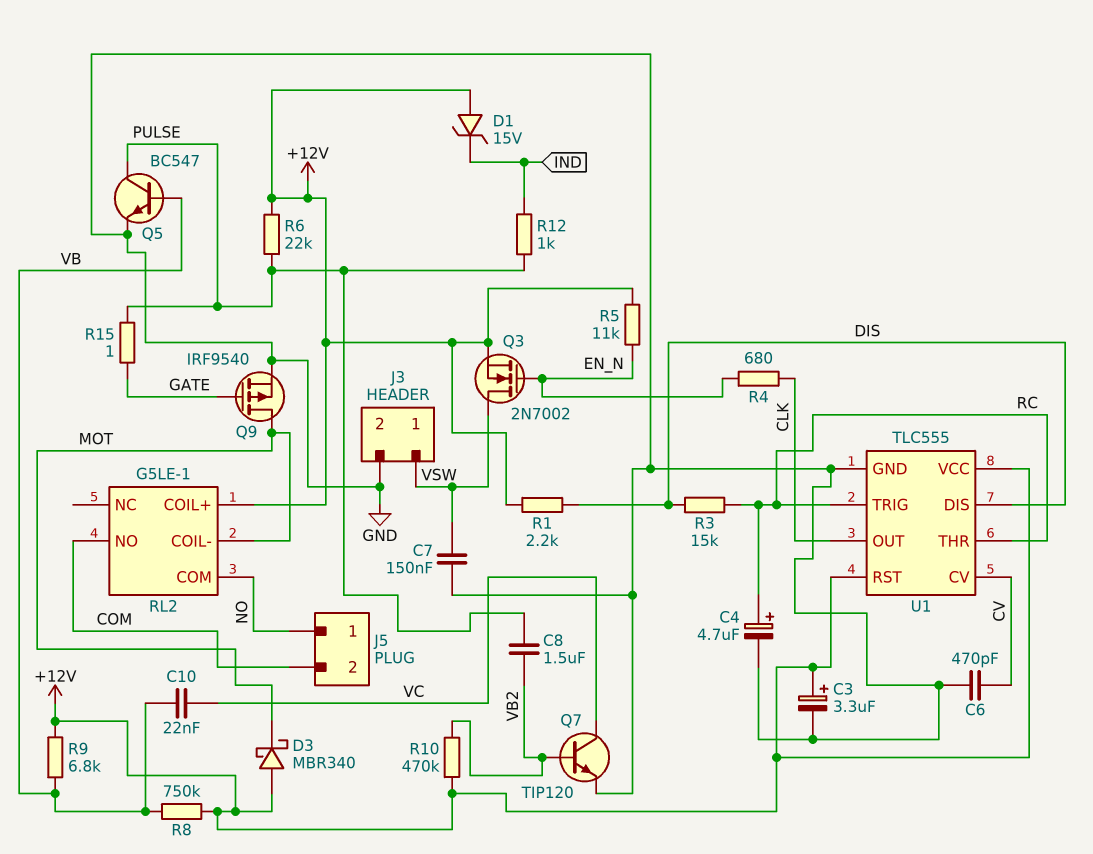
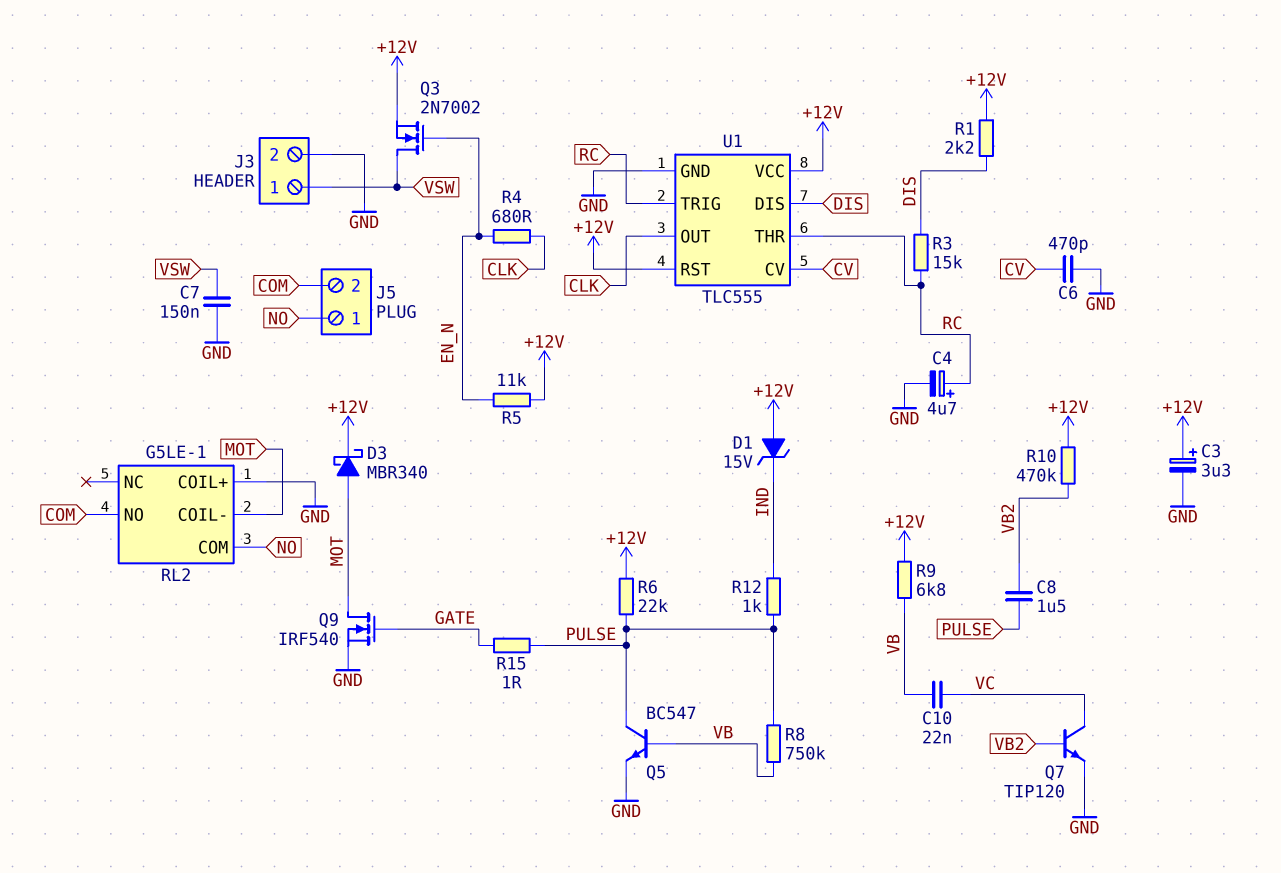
D3: schottky MBR340 (A +12V, K MOT) -> schottky MBR340 (A MOT, K +12V)
Q9: PMOS IRF9540 (G GATE, D MOT, S GND) -> NMOS IRF540 (G GATE, D MOT, S GND)
R8: 750k (+12V, VB) -> 750k (PULSE, VB)
RL2 pin COIL+: +12V -> GND

